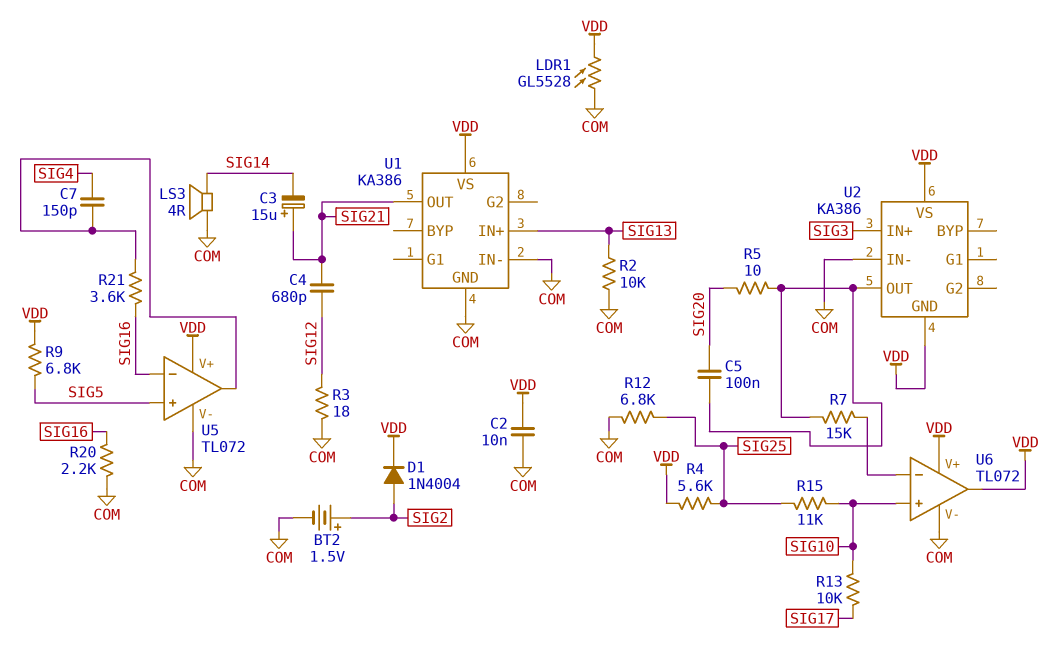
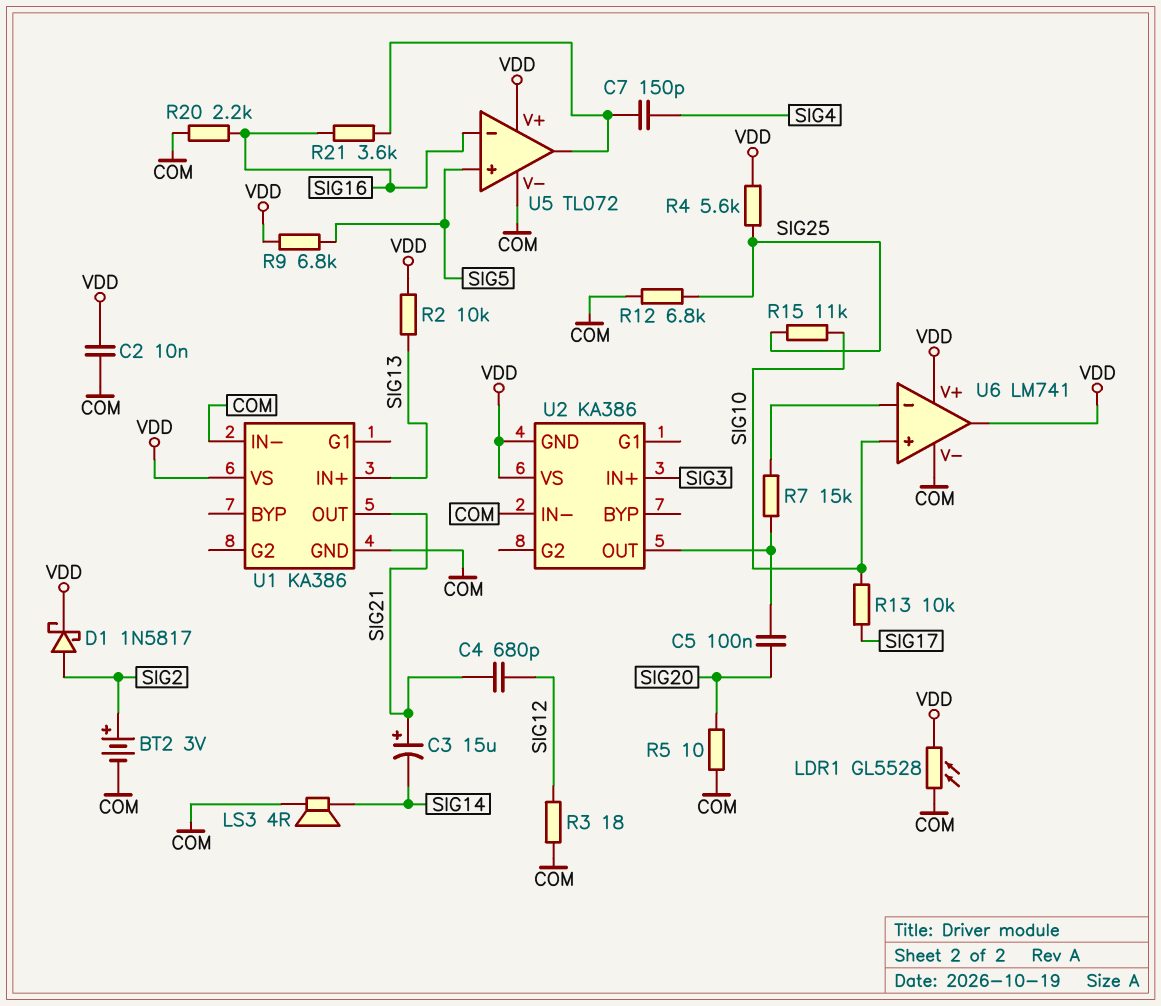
BT2: 1.5V (plus SIG2, minus COM) -> 3V (plus SIG2, minus COM)
D1: diode 1N4004 (A SIG2, K VDD) -> schottky 1N5817 (A SIG2, K VDD)
R2: 10k (COM, SIG13) -> 10k (SIG13, VDD)
R5: 10 (SIG20, U2/OUT) -> 10 (COM, SIG20)
U6: TL072 -> LM741

